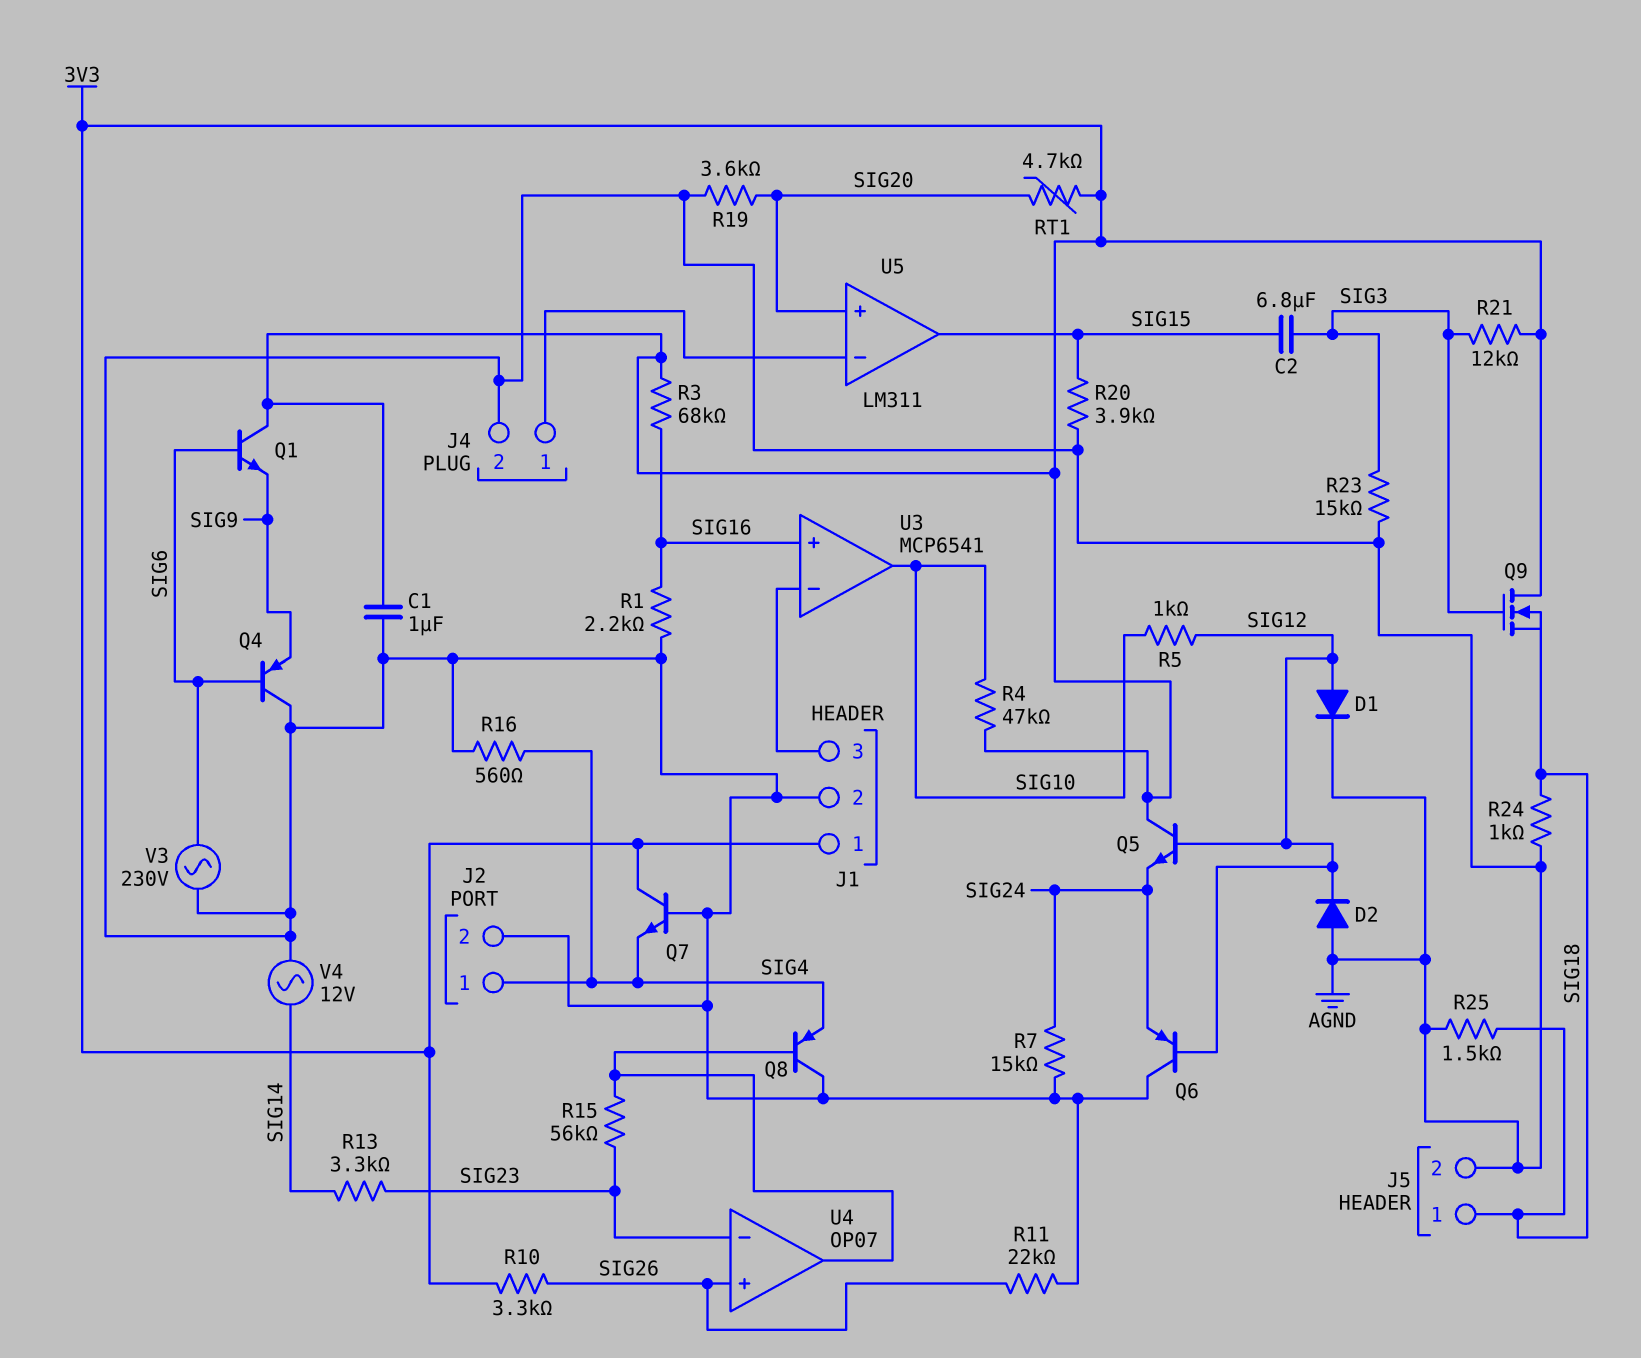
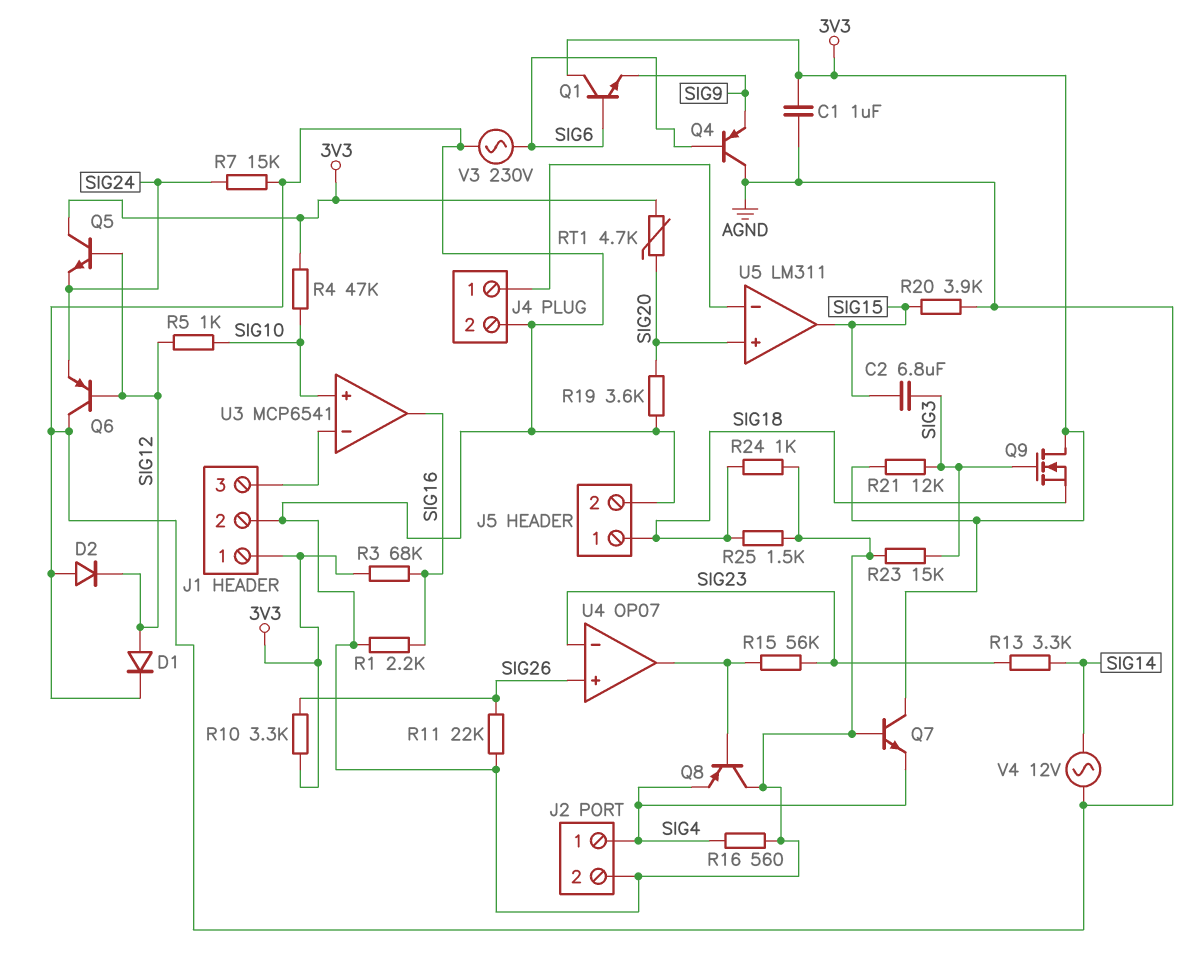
U3 pin in+: SIG16 -> SIG10
U3 pin out: SIG10 -> SIG16

